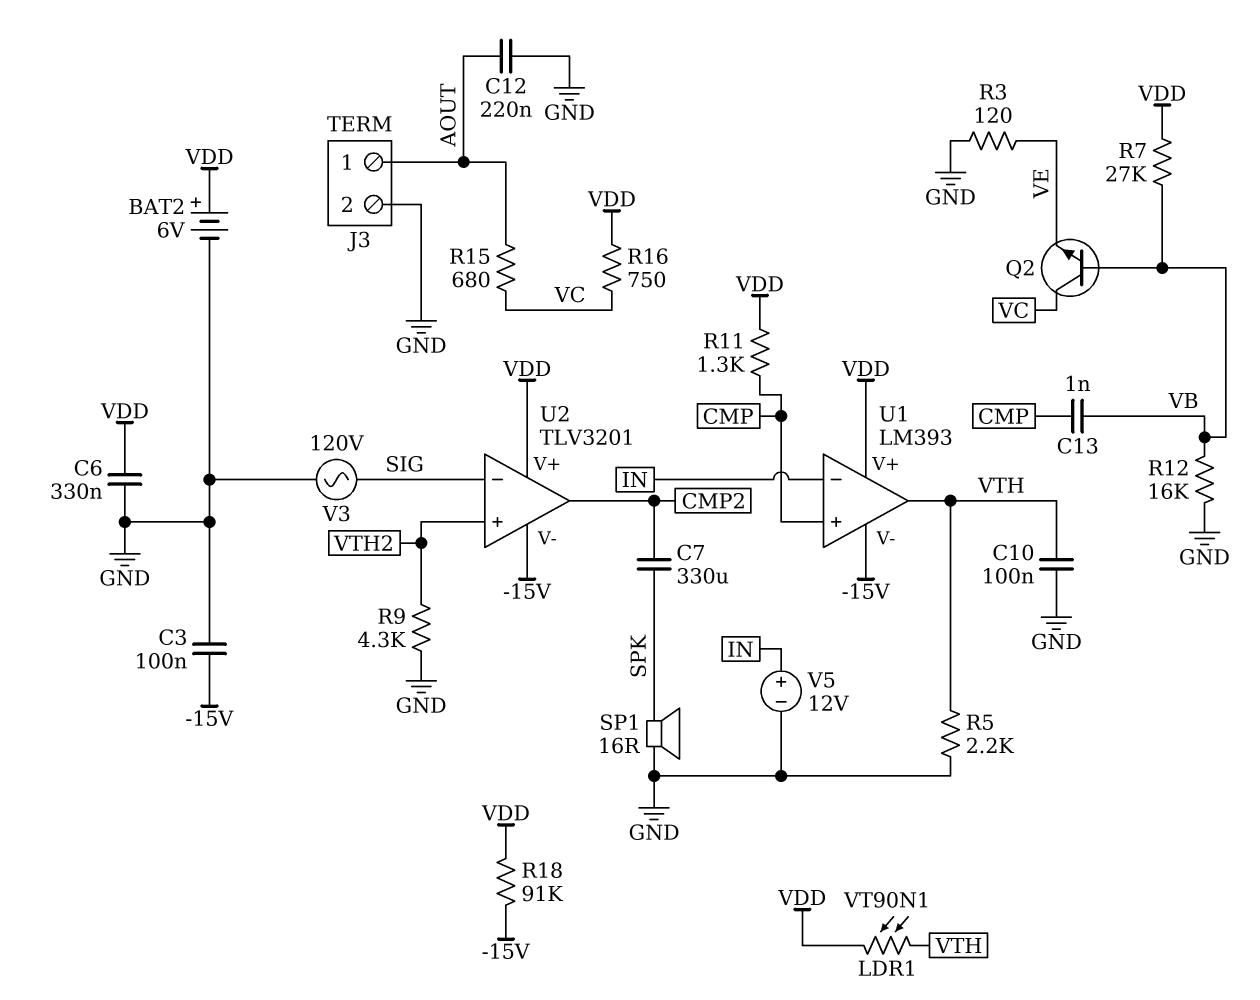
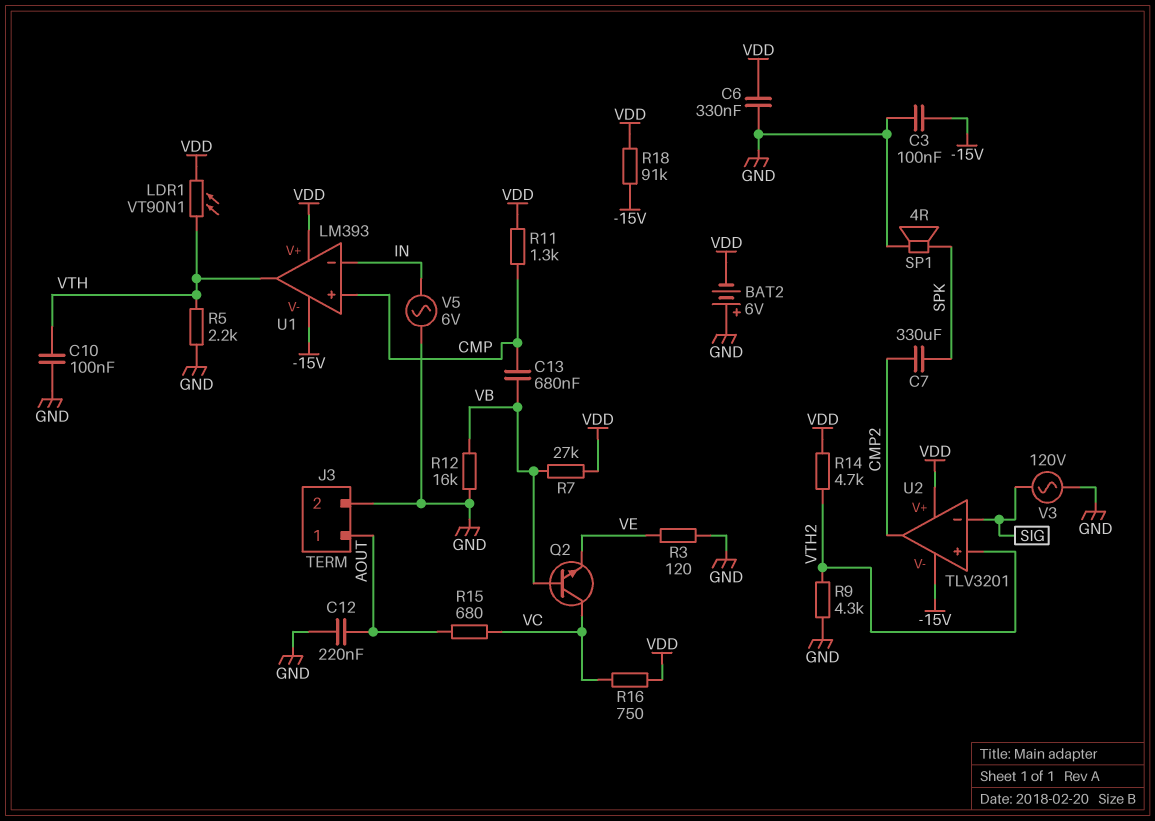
BAT2: 6V (plus VDD, minus GND) -> 6V (plus GND, minus VDD)
C13: 1nF (CMP, VB) -> 680nF (CMP, VB)
R14: none -> 4.7k (VDD, VTH2)
SP1: speaker 16R (GND, SPK) -> speaker 4R (GND, SPK)
V5: 12V (plus IN, minus GND) -> AC 6V (GND, IN)

